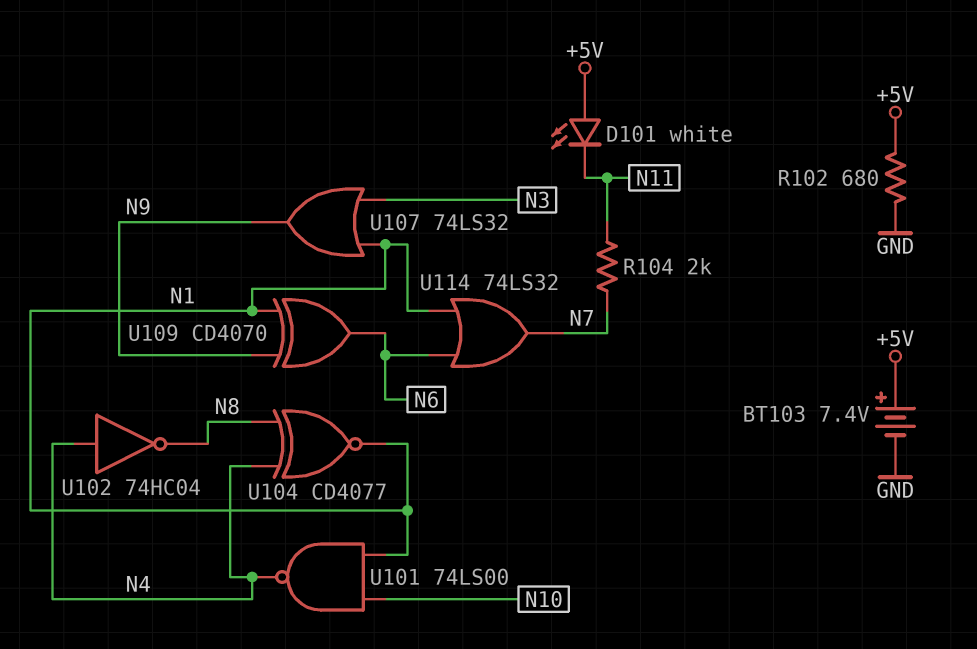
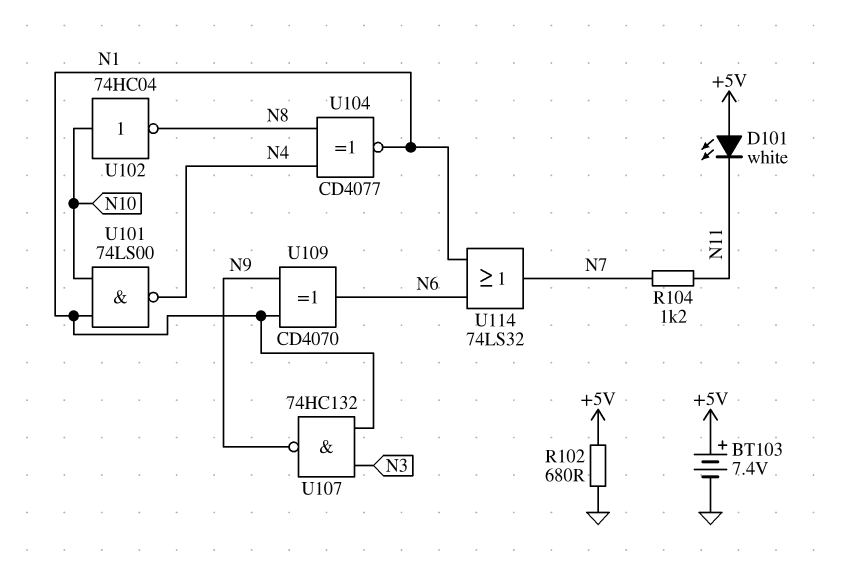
R104: 2k (N7, N11) -> 1.2k (N7, N11)
U102: NOT 74HC04 (in N4, out N8) -> NOT 74HC04 (in N10, out N8)
U107: OR 74LS32 (in N1, in N3, out N9) -> NAND 74HC132 (in N1, in N3, out N9)

